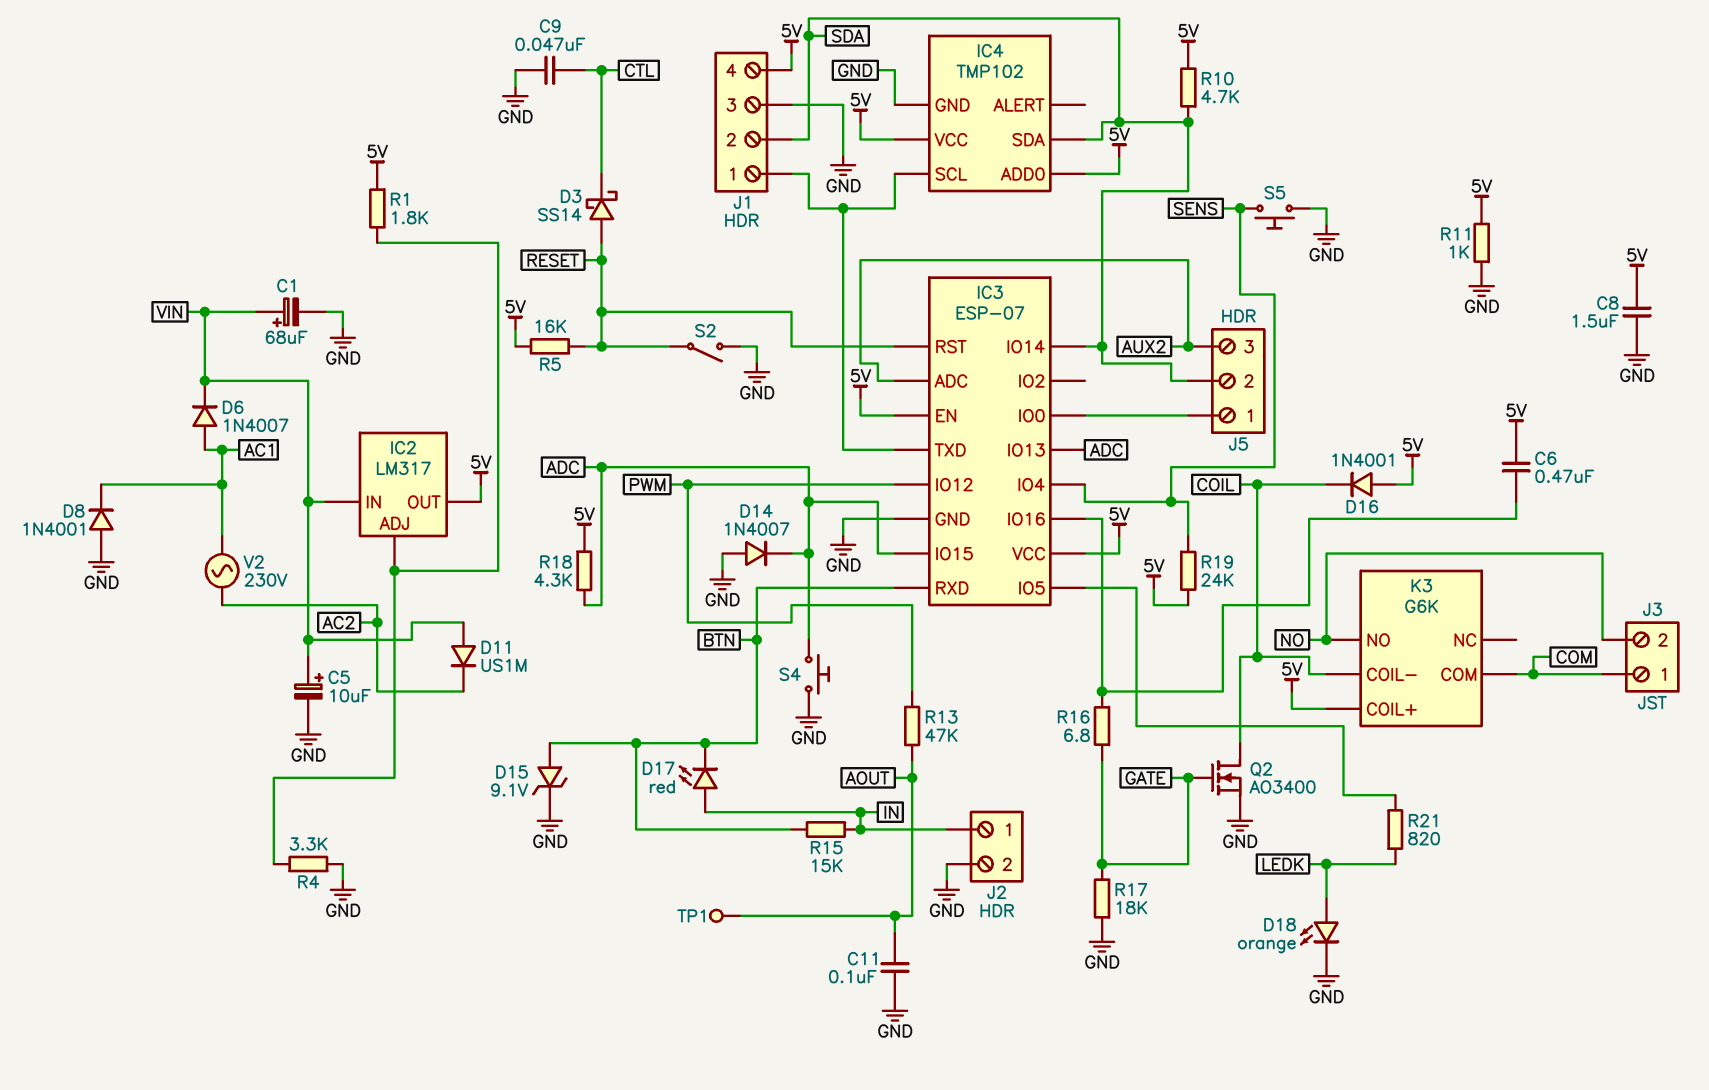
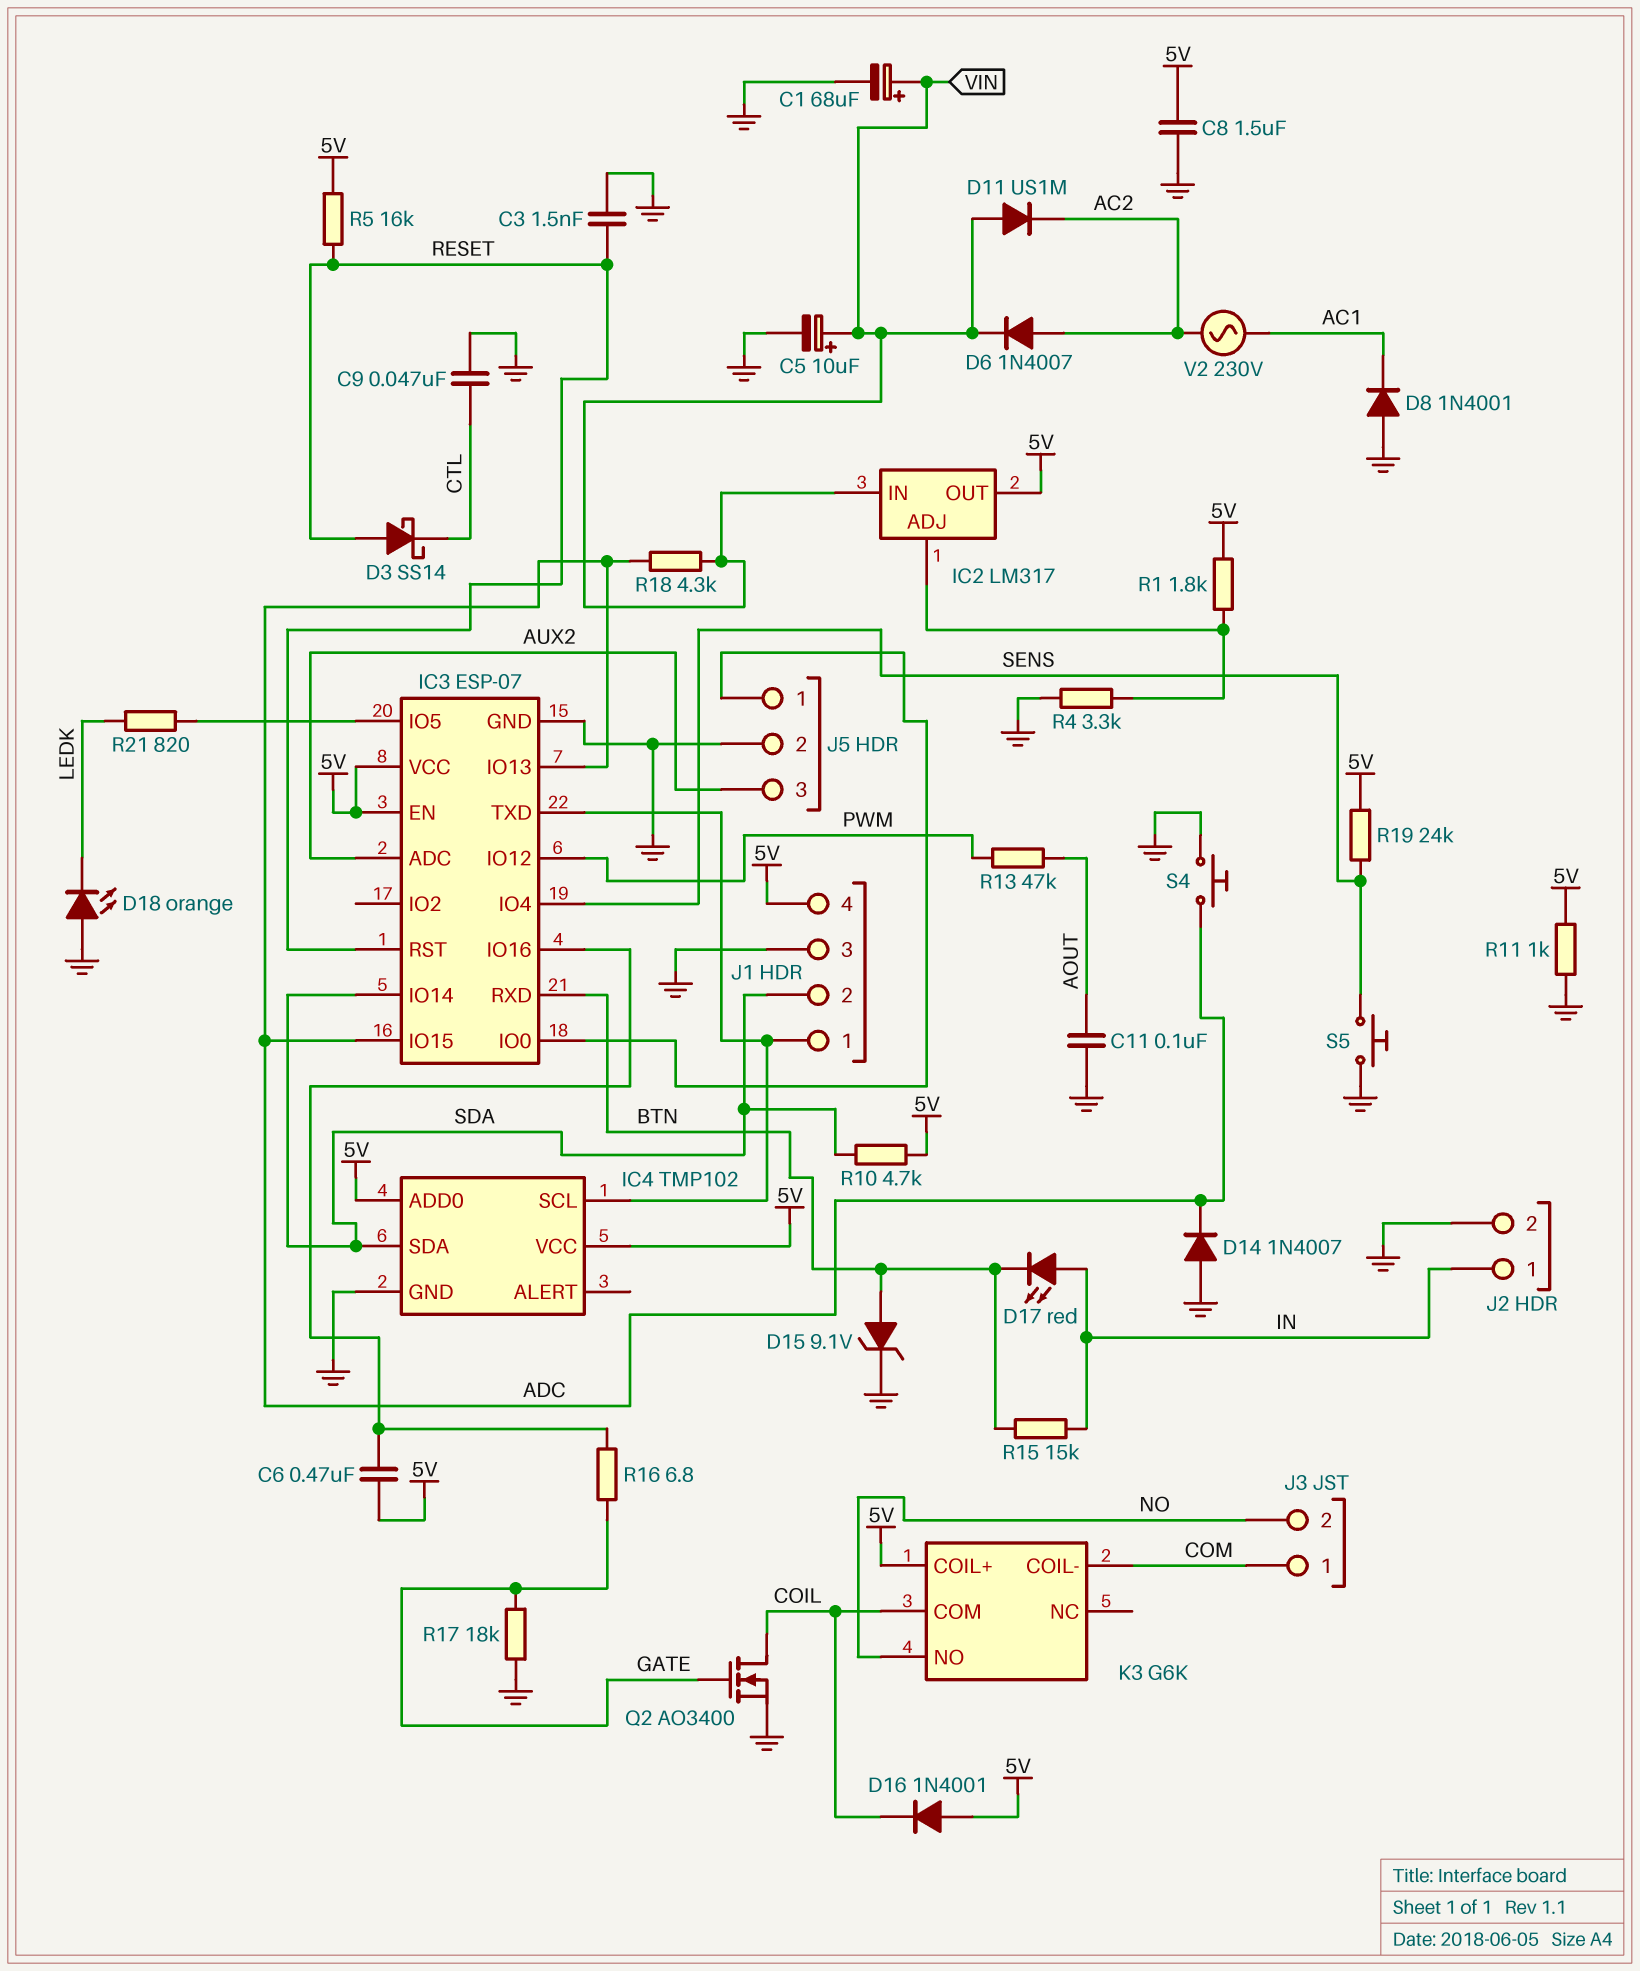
C3: none -> 1.5nF (GND, RESET)
D6: diode 1N4007 (A AC1, K VIN) -> diode 1N4007 (A AC2, K VIN)
D18: LED orange (A LEDK, K GND) -> LED orange (A GND, K LEDK)
J5 pin 2: SDA -> GND
K3 pin COIL-: COIL -> COM
K3 pin COM: COM -> COIL
R18: 4.3k (5V, ADC) -> 4.3k (ADC, VIN)
S2: switch (GND, RESET) -> none
TP1: test point (AOUT) -> none

